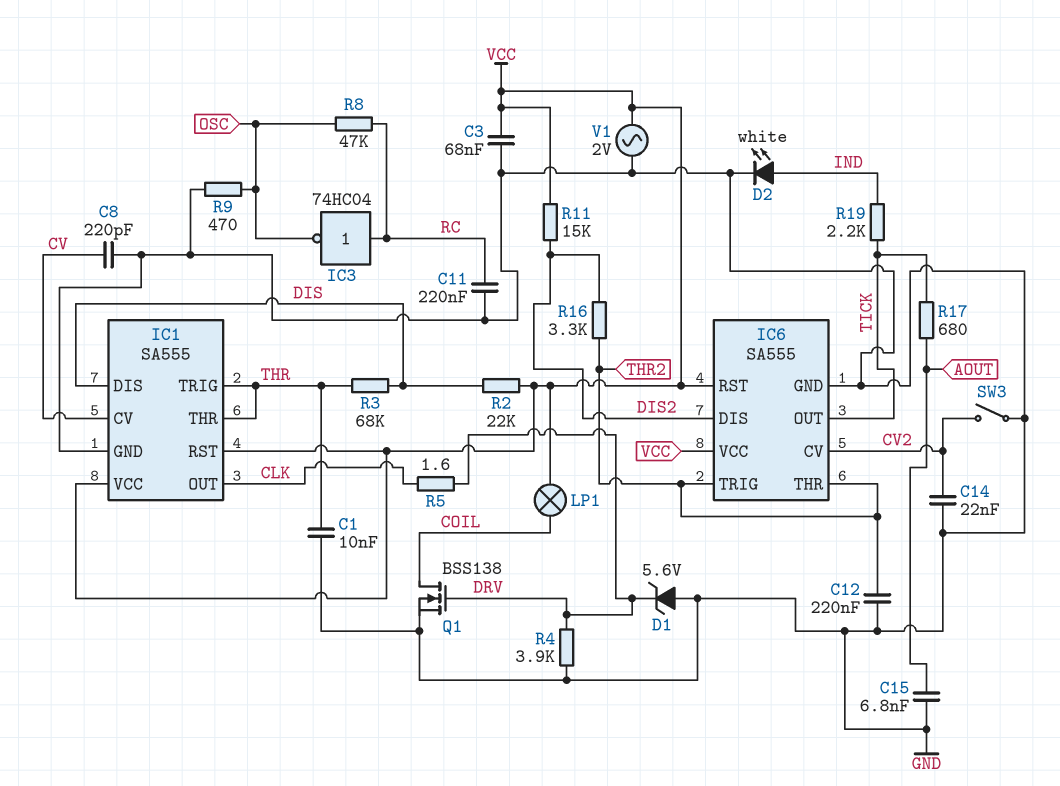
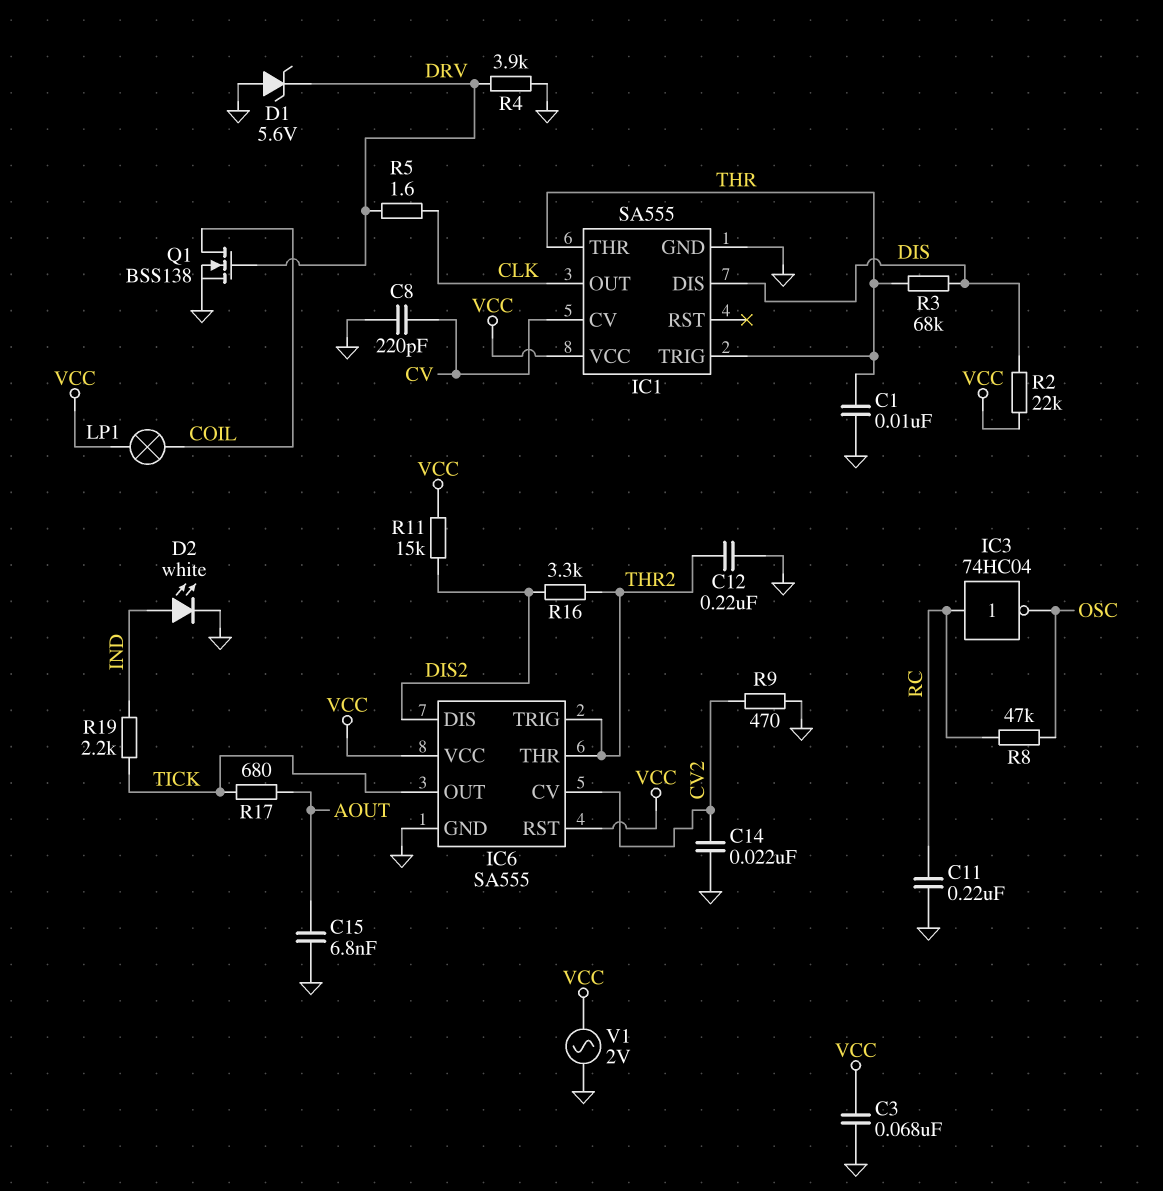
IC1 pin RST: VCC -> none
R9: 470 (GND, OSC) -> 470 (CV2, GND)
SW3: switch (CV2, GND) -> none

